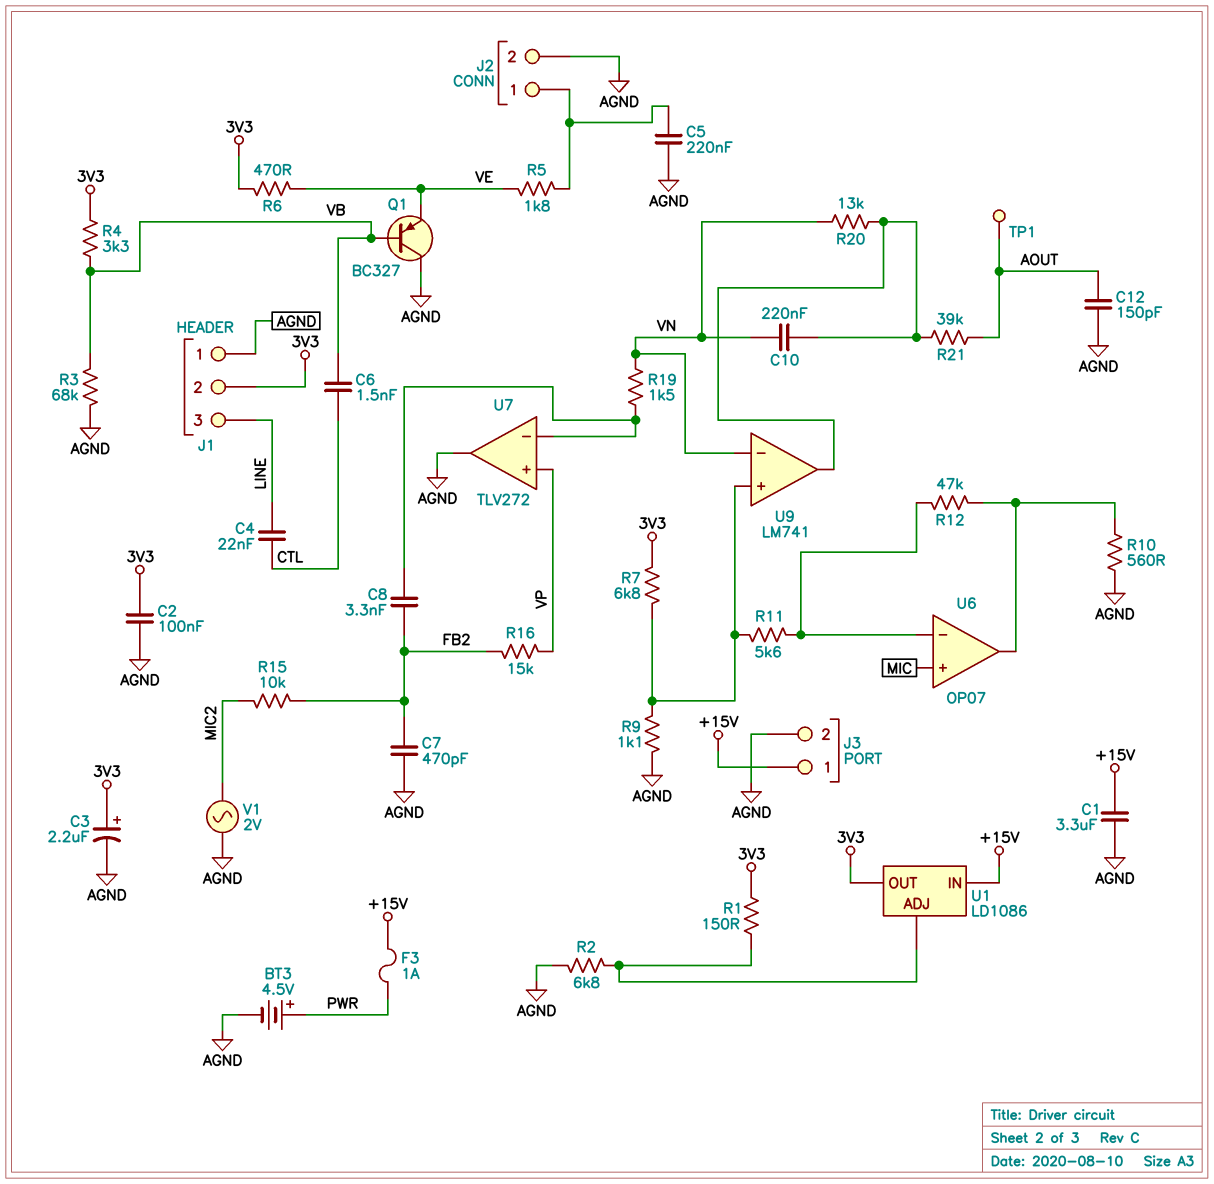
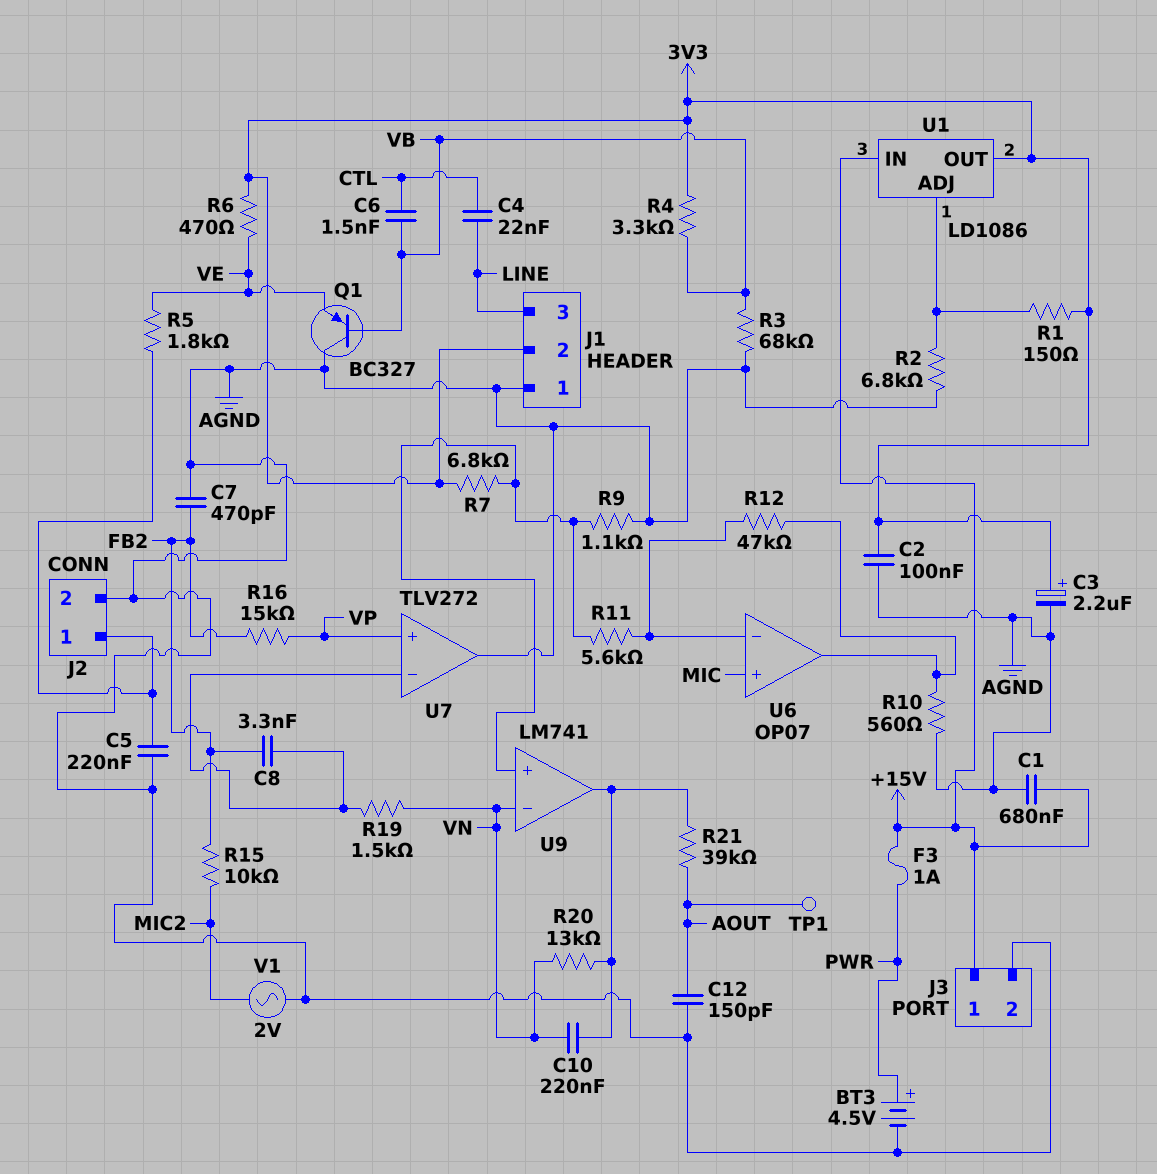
C1: 3.3uF (+15V, AGND) -> 680nF (+15V, AGND)

